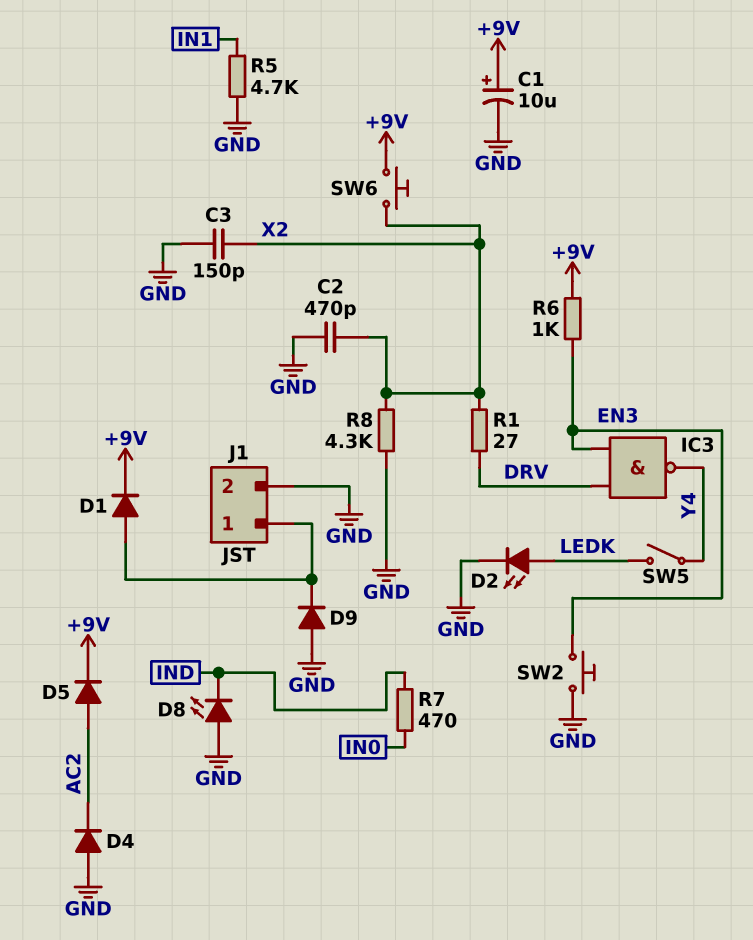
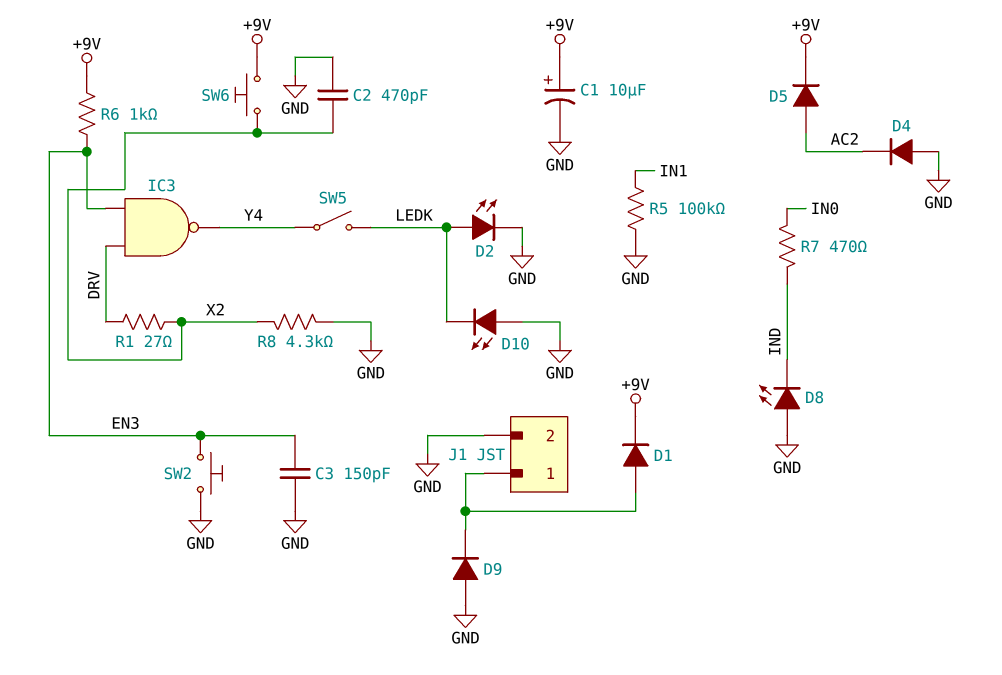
C3: 150pF (GND, X2) -> 150pF (EN3, GND)
D10: none -> LED (A GND, K LEDK)
R5: 4.7k (GND, IN1) -> 100k (GND, IN1)

